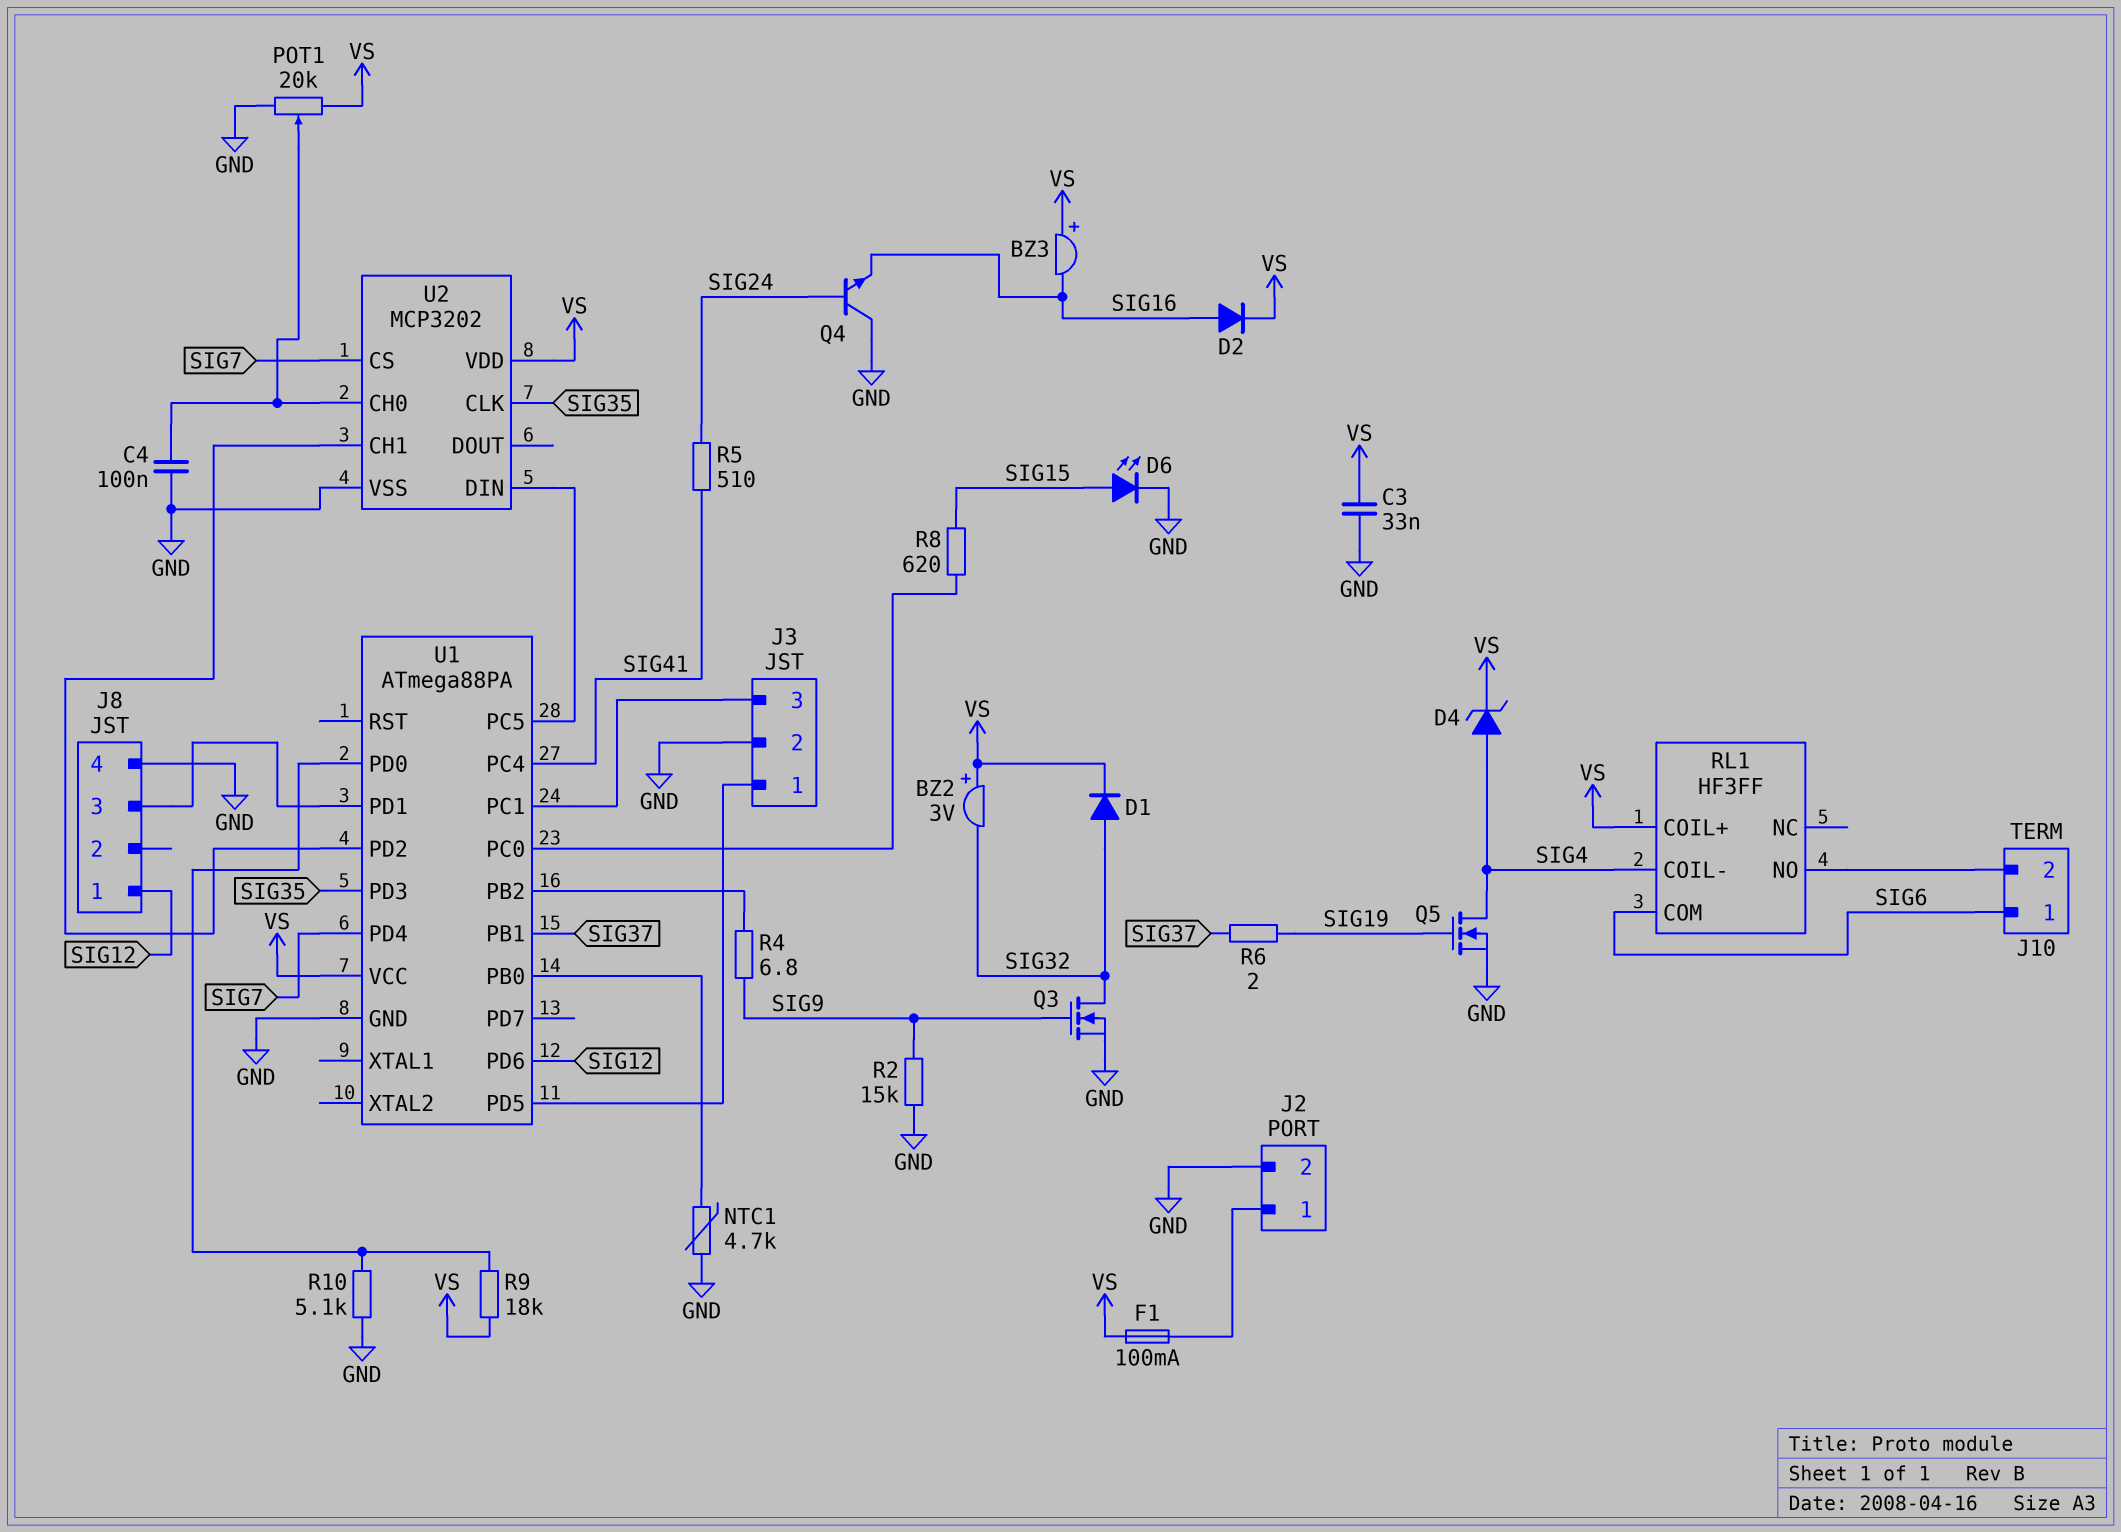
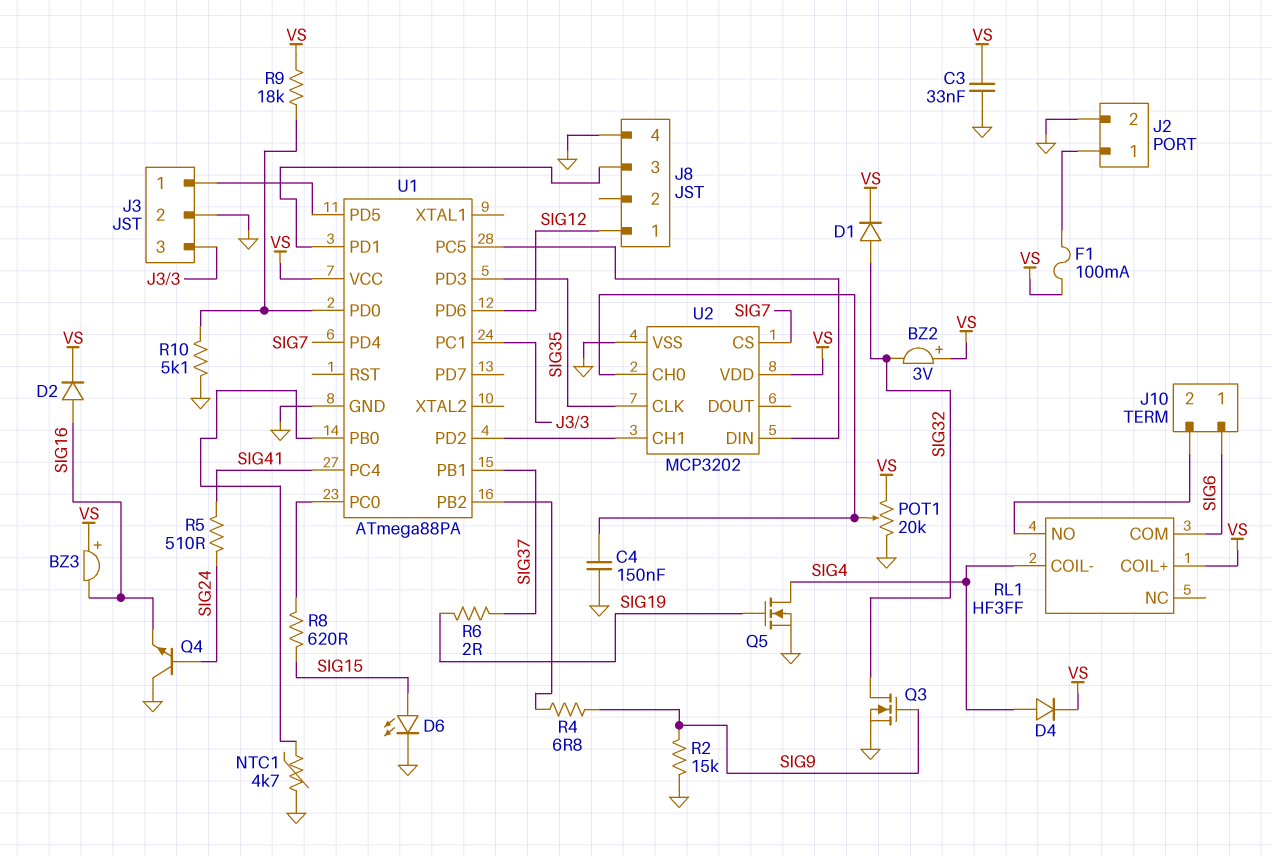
C4: 100nF (GND, U2/CH0) -> 150nF (GND, U2/CH0)
D4: zener (A SIG4, K VS) -> diode (A SIG4, K VS)

